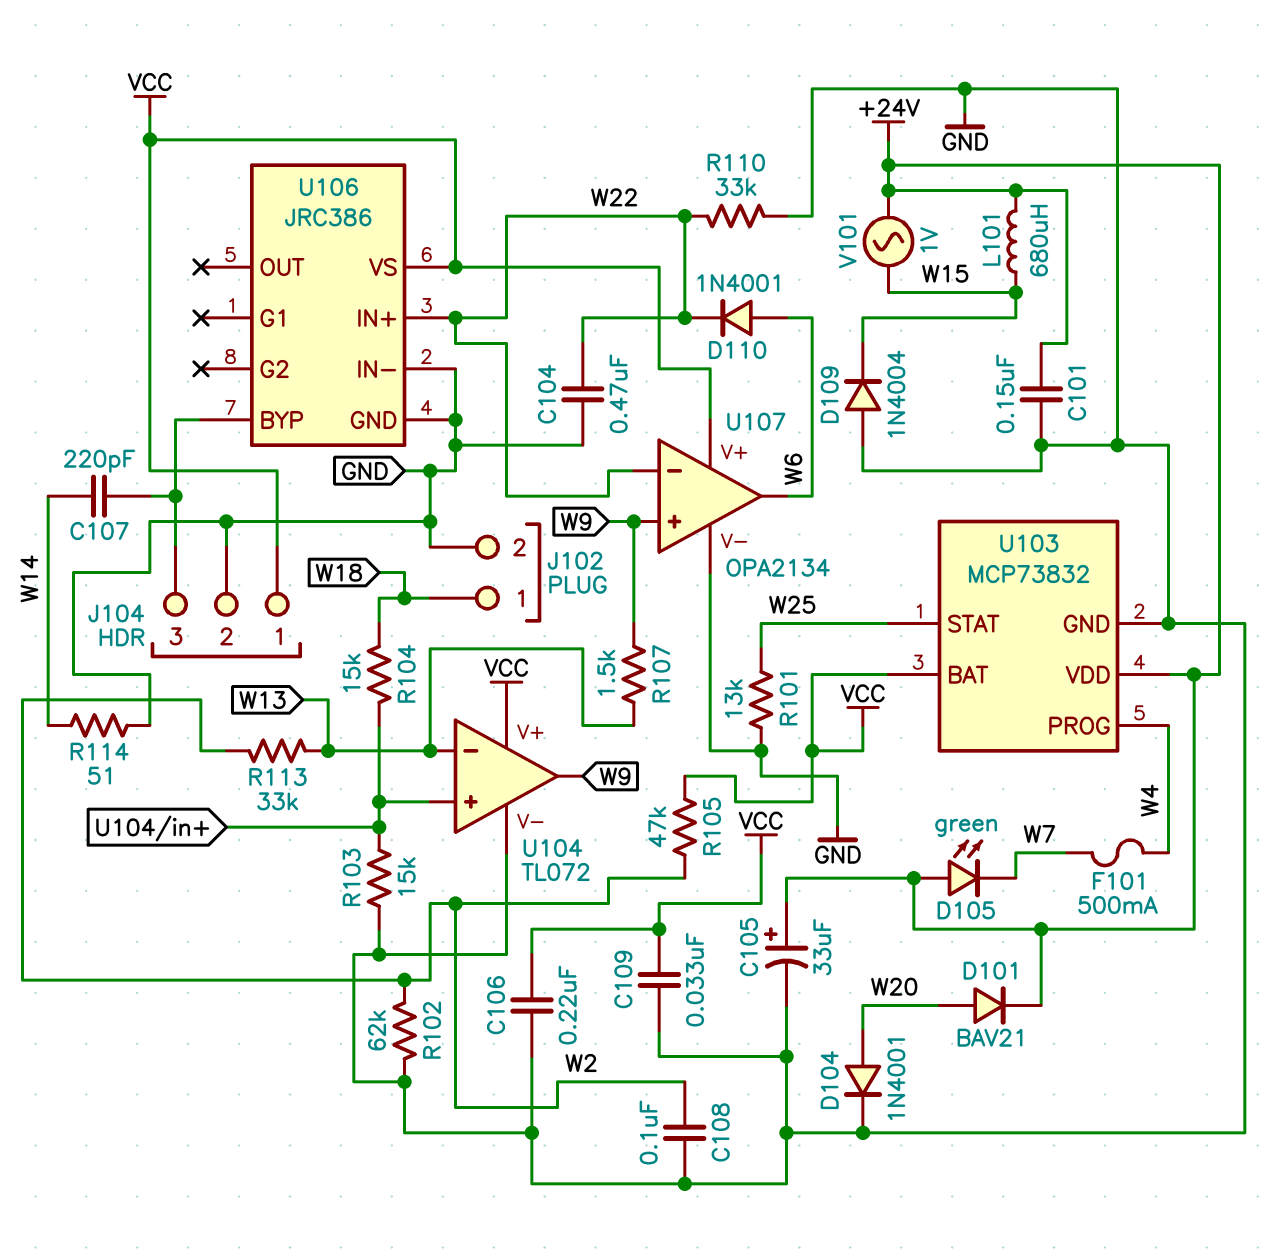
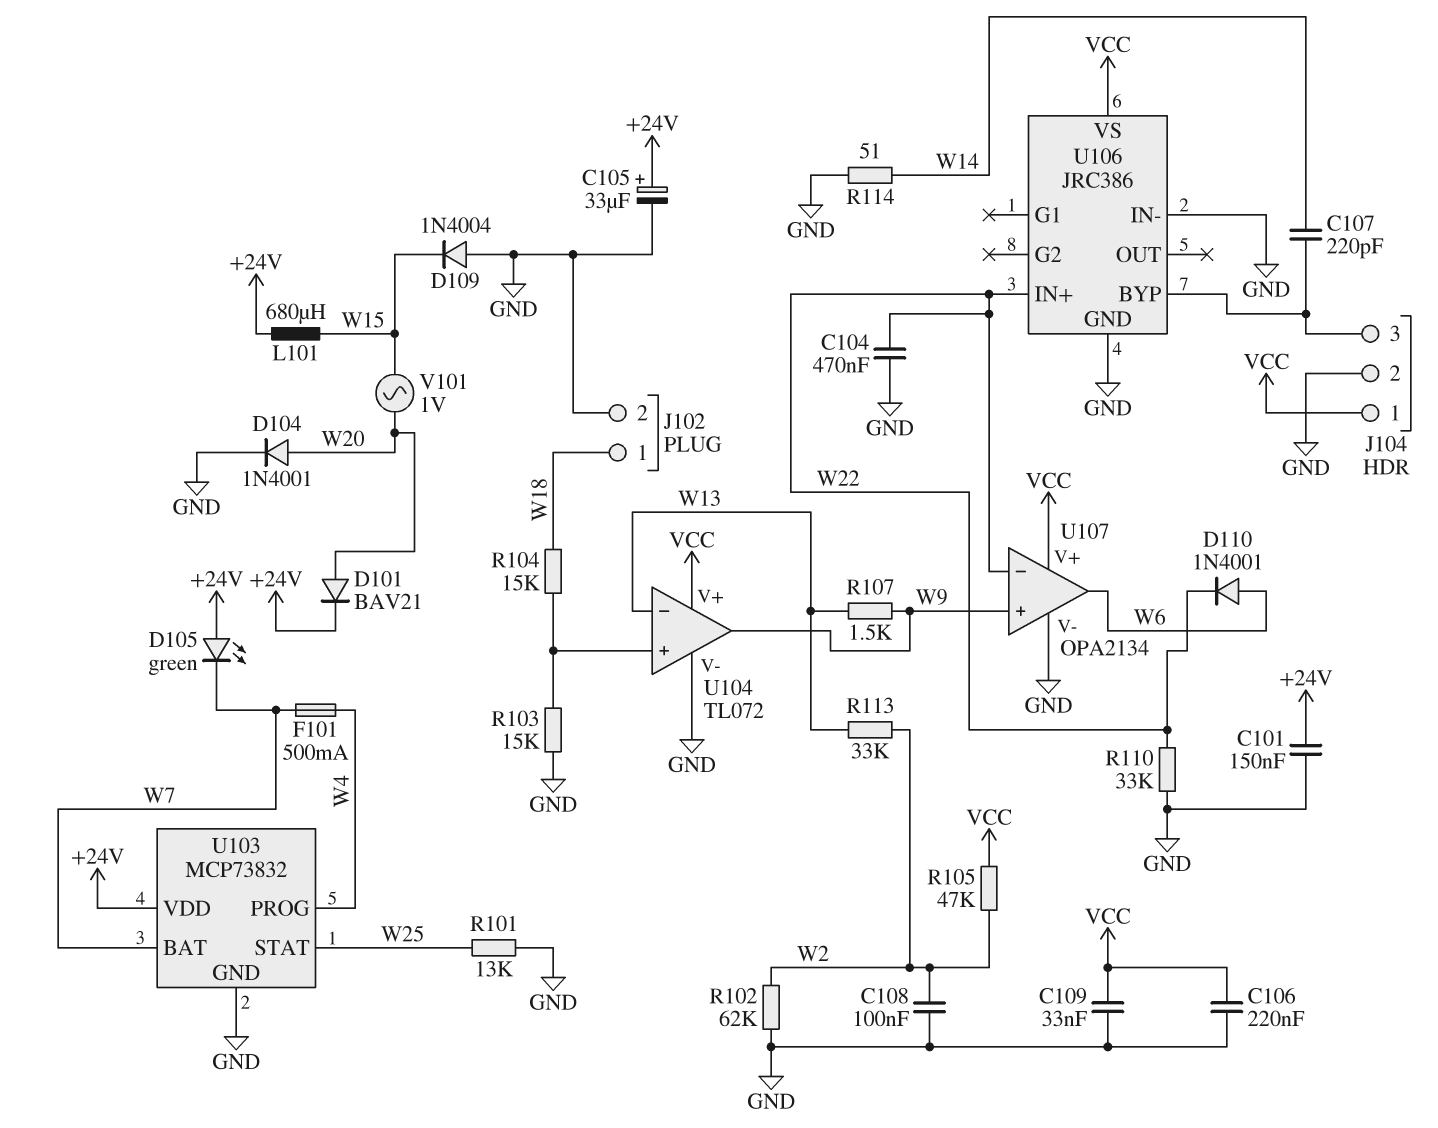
U103 pin BAT: VCC -> W7
V101: AC 1V (+24V, W15) -> AC 1V (W15, W20)

